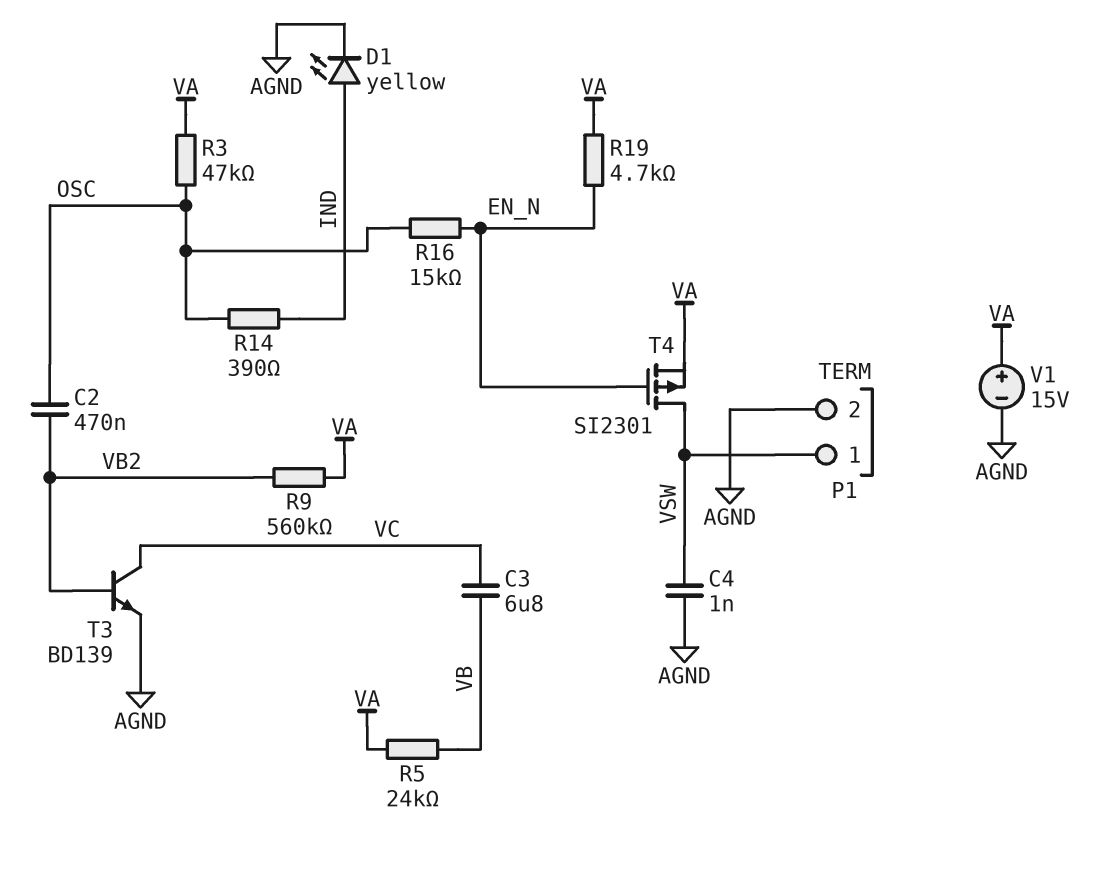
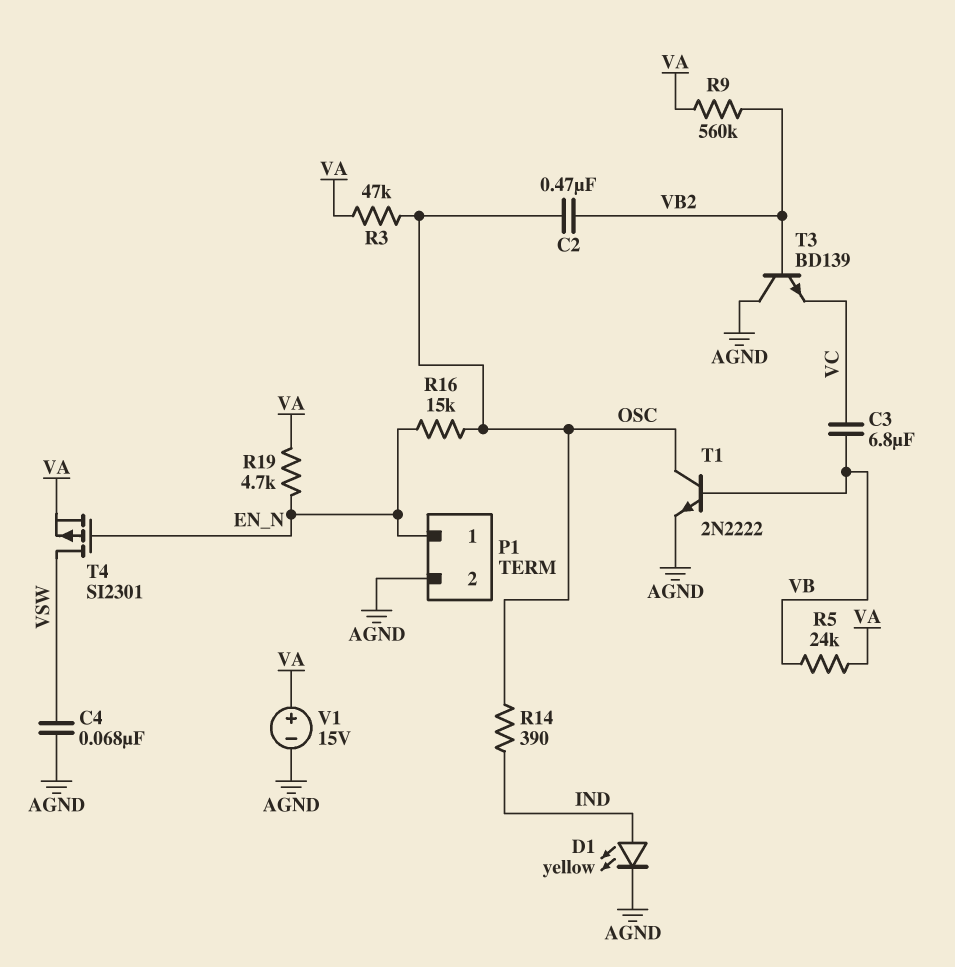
C4: 1nF (AGND, VSW) -> 68nF (AGND, VSW)
P1 pin 1: VSW -> EN_N
T1: none -> NPN 2N2222 (B VB, C OSC, E AGND)
T3: NPN BD139 (B VB2, C VC, E AGND) -> NPN BD139 (B VB2, C AGND, E VC)

